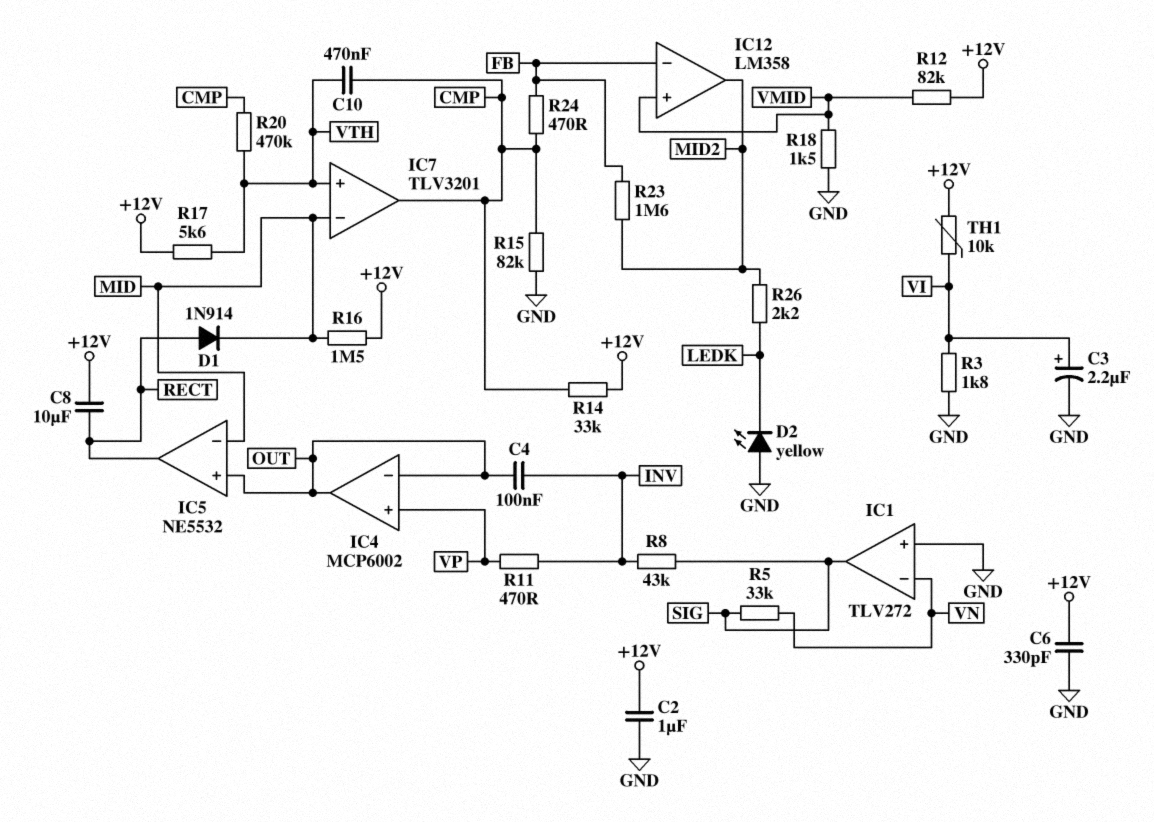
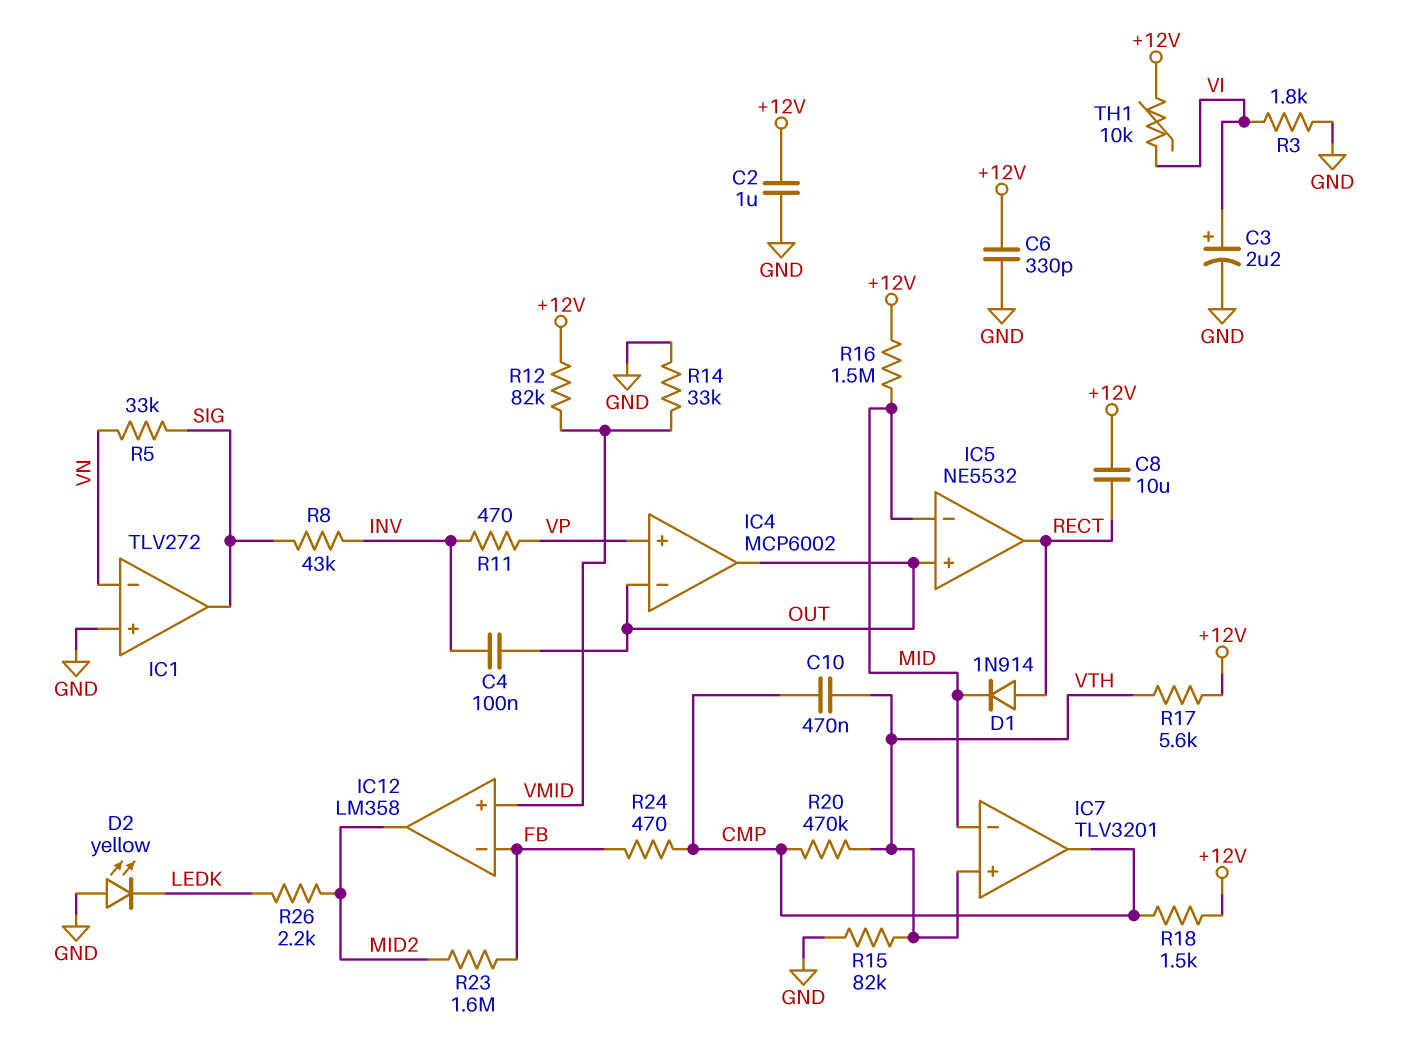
R14: 33k (+12V, CMP) -> 33k (GND, VMID)
R15: 82k (CMP, GND) -> 82k (GND, VTH)
R18: 1.5k (GND, VMID) -> 1.5k (+12V, CMP)

